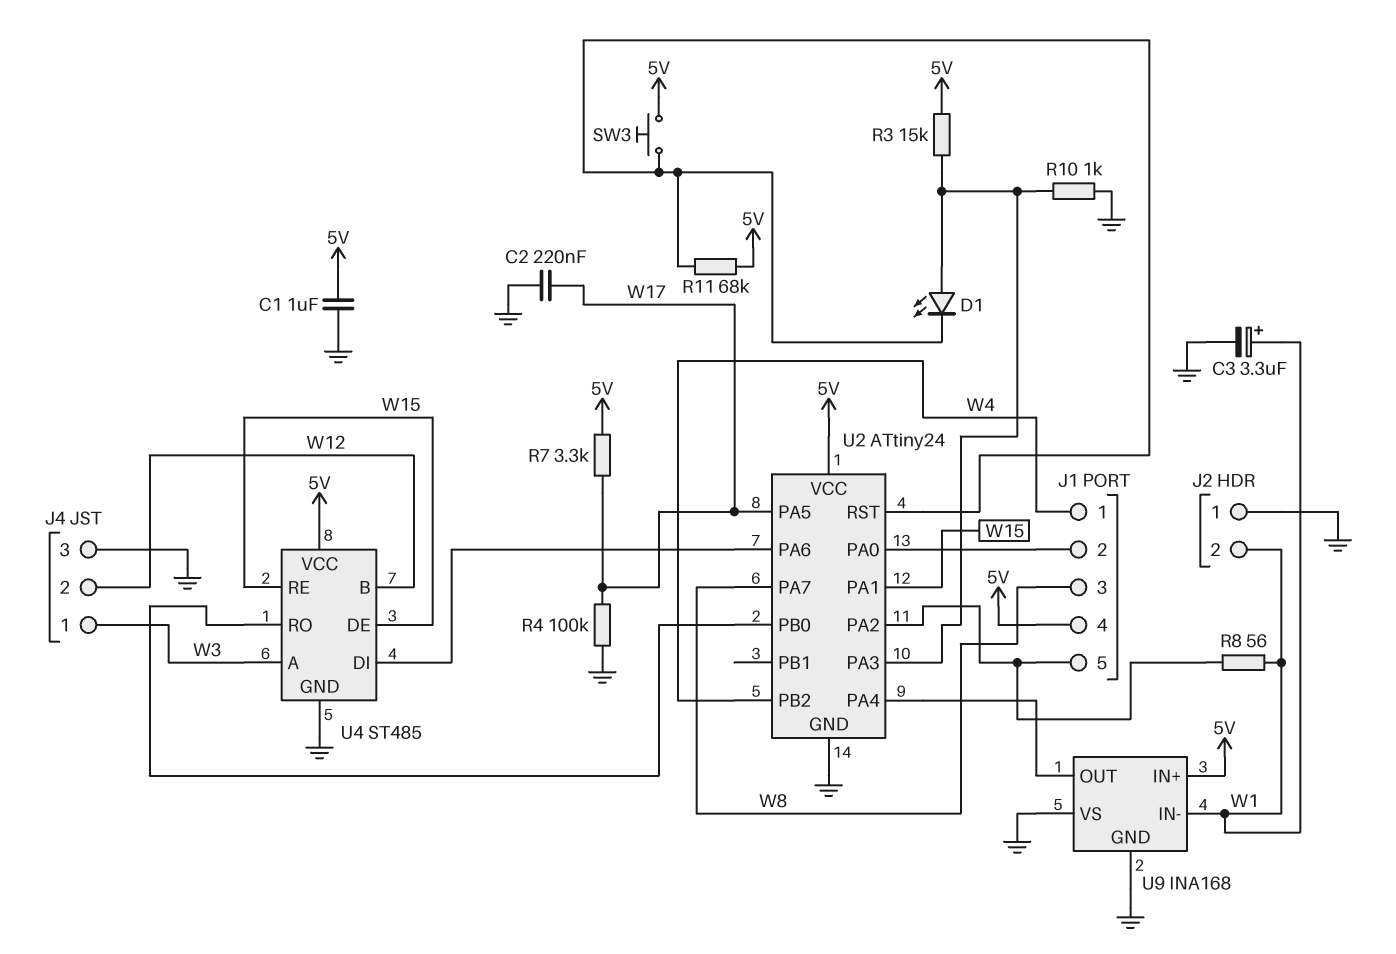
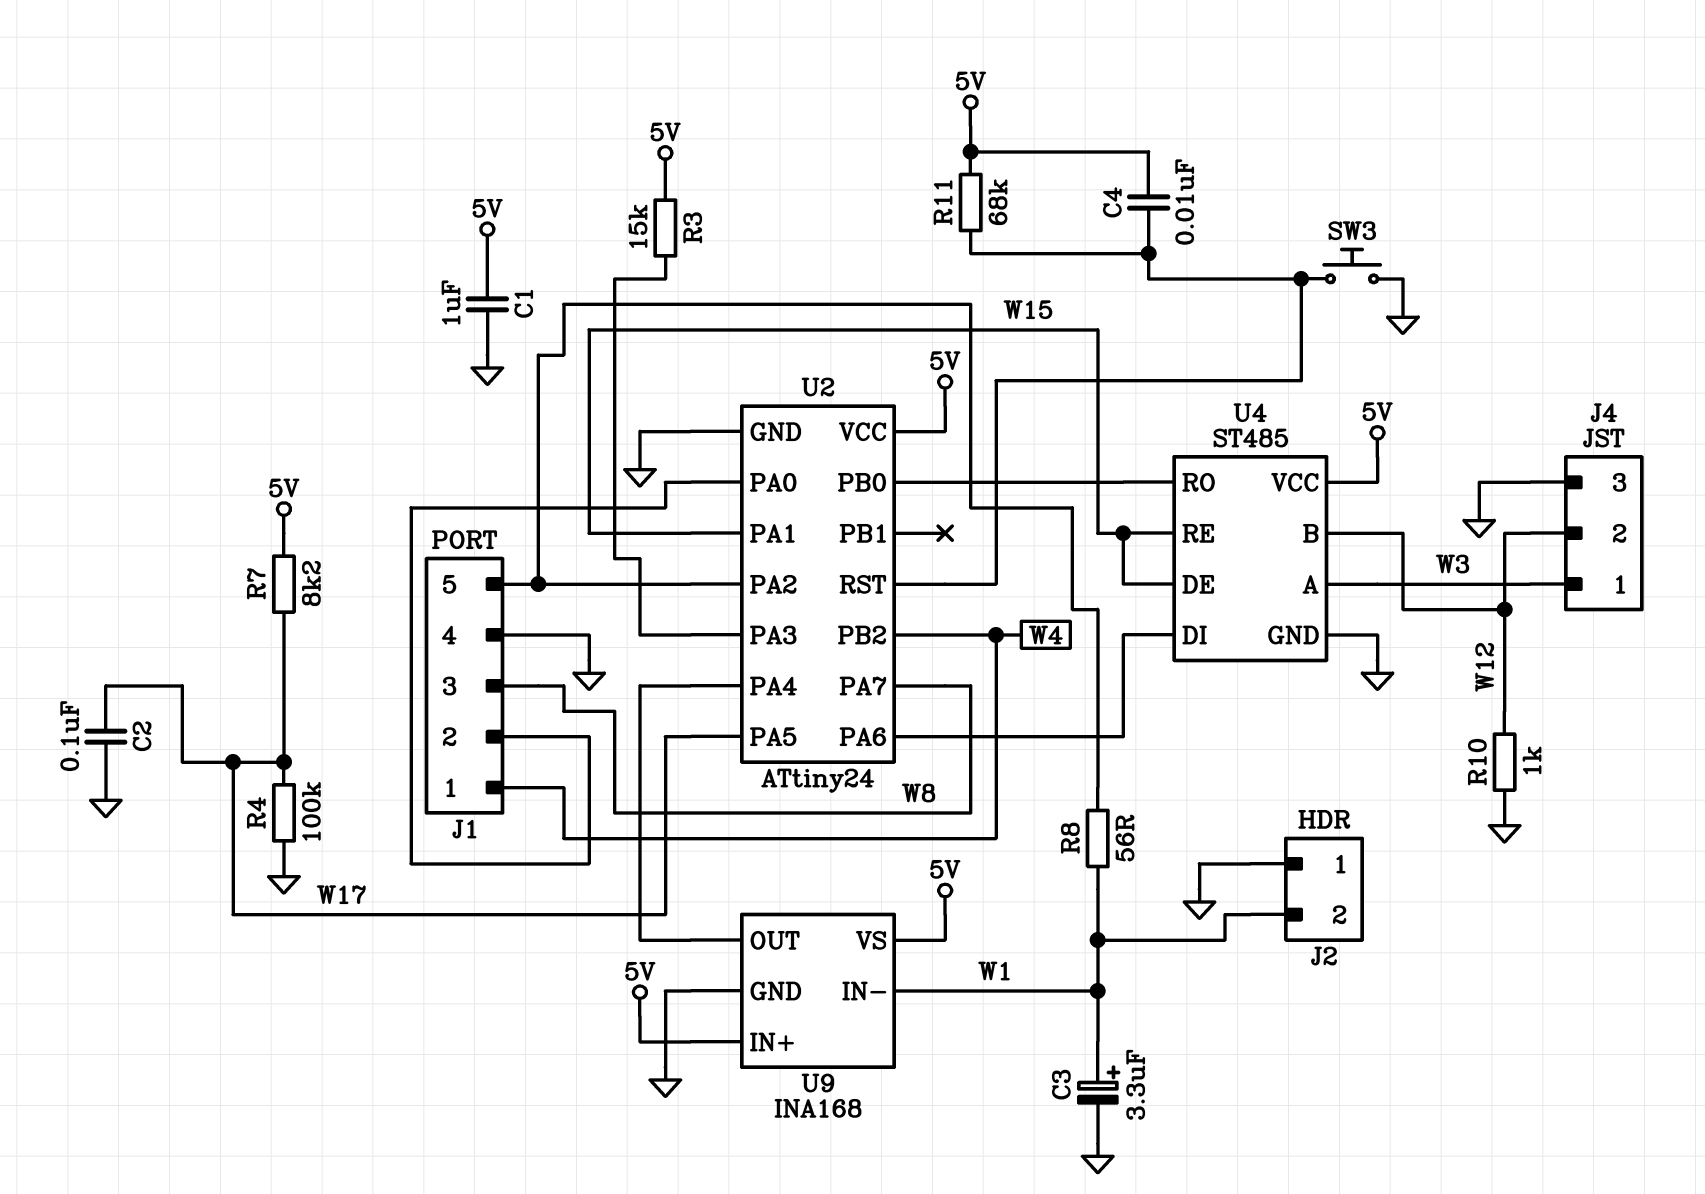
C2: 220nF (GND, W17) -> 100nF (GND, W17)
C4: none -> 10nF (5V, U2/RST)
D1: LED (A U2/PA3, K U2/RST) -> none
J1 pin 4: 5V -> GND
R7: 3.3k (5V, W17) -> 8.2k (5V, W17)
R10: 1k (GND, U2/PA3) -> 1k (GND, W12)
SW3: button (5V, U2/RST) -> button (GND, U2/RST)
U9 pin VS: GND -> 5V

